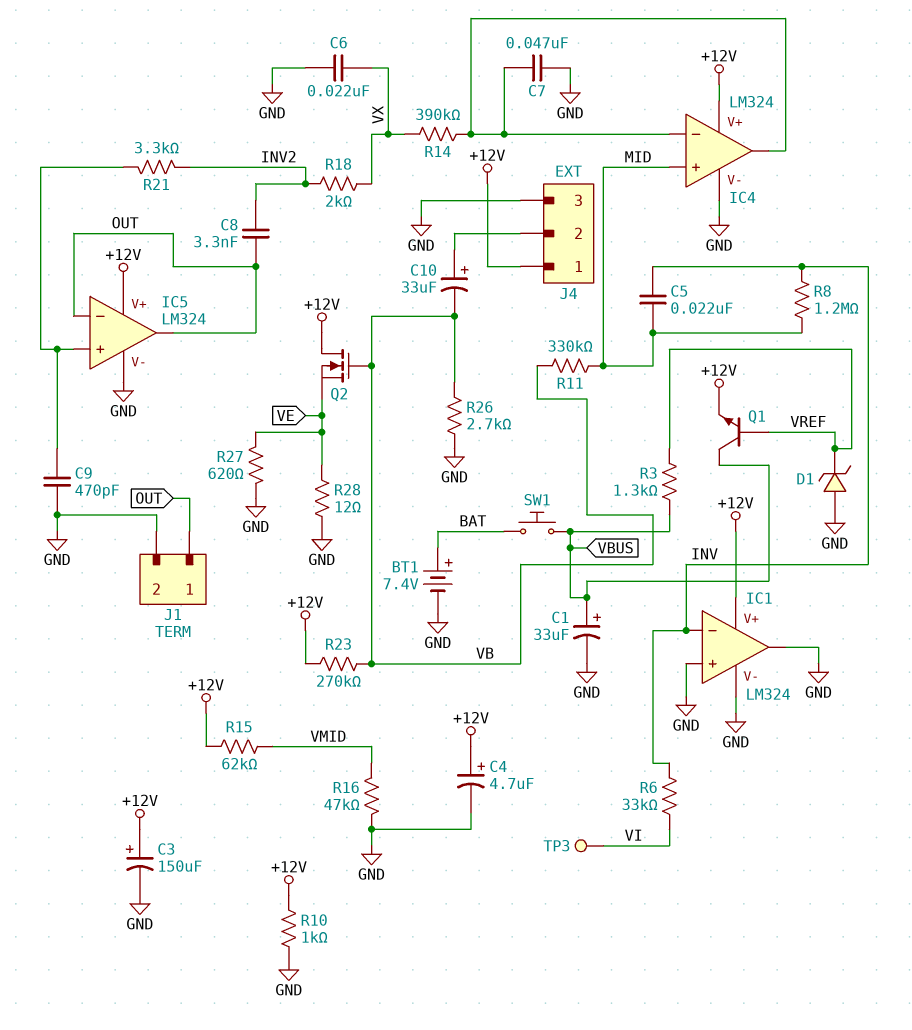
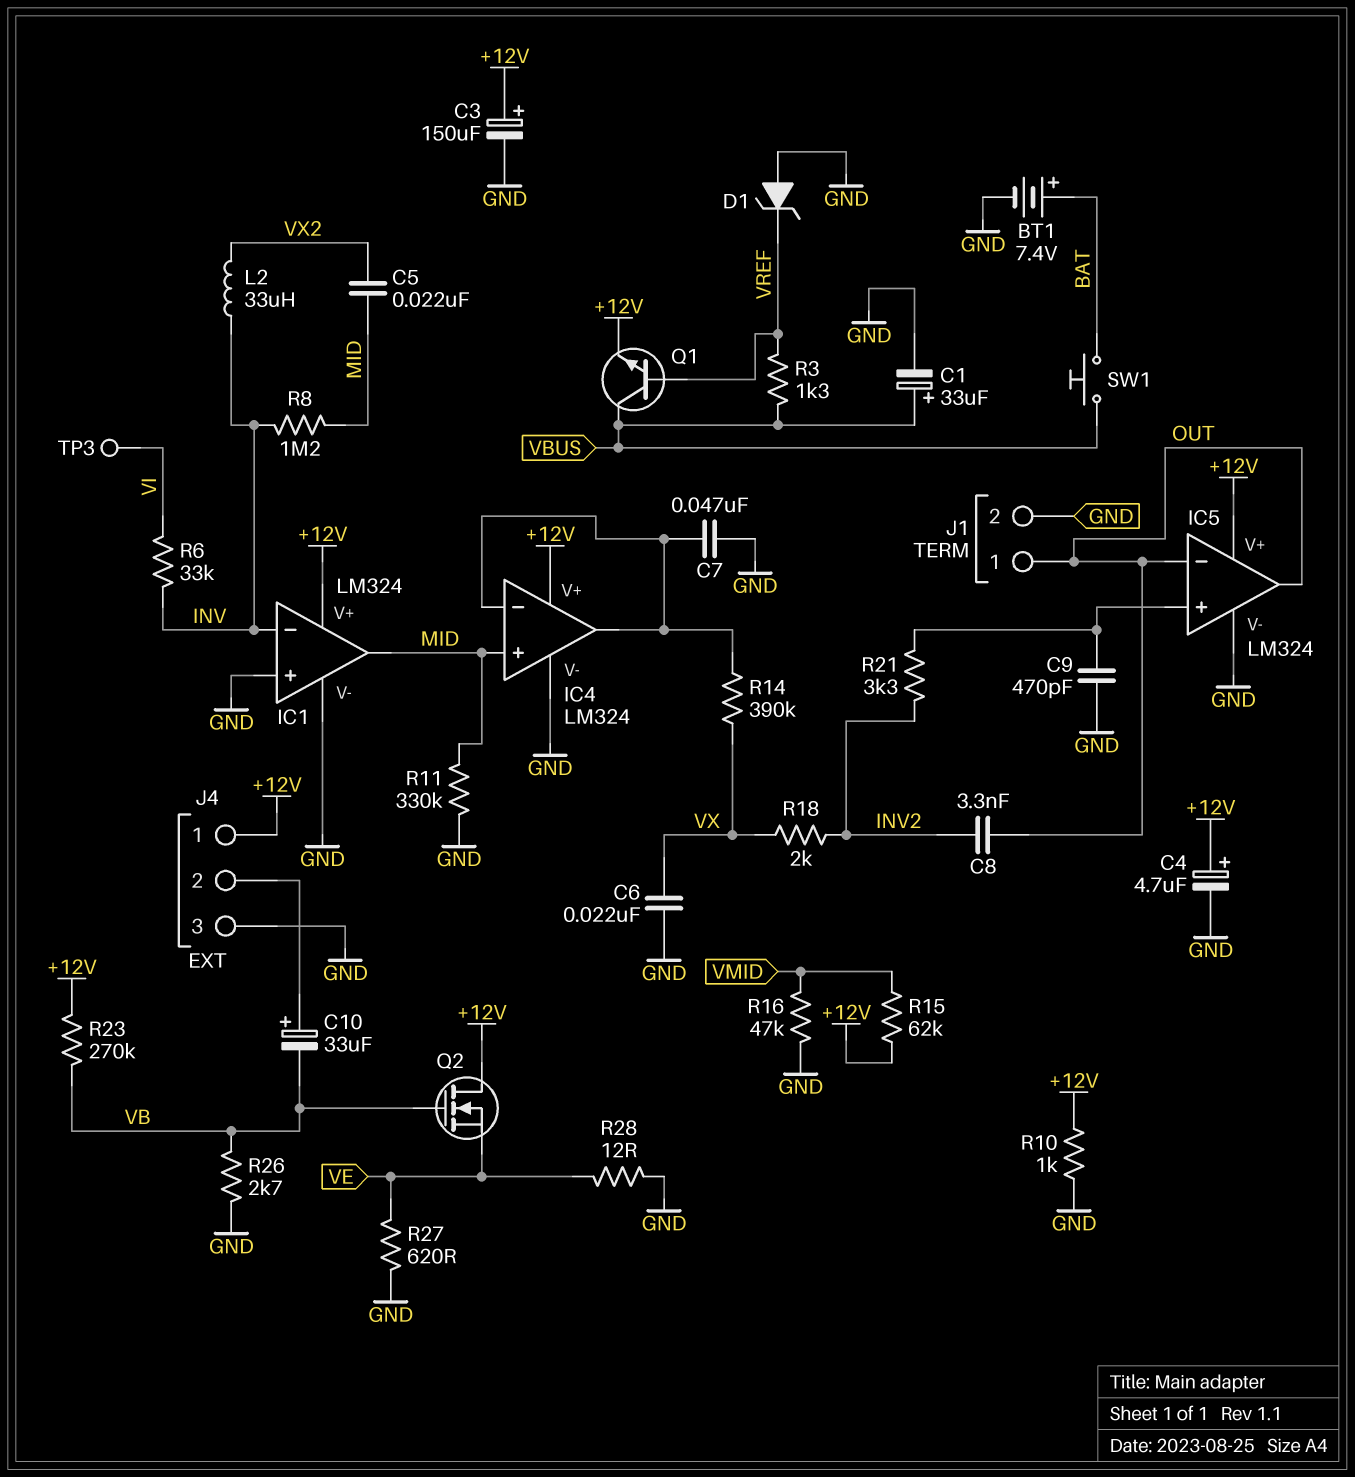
C5: 22nF (INV, MID) -> 22nF (MID, VX2)
IC1 pin out: GND -> MID
L2: none -> 33uH (INV, VX2)
R11: 330k (MID, VB) -> 330k (GND, MID)

